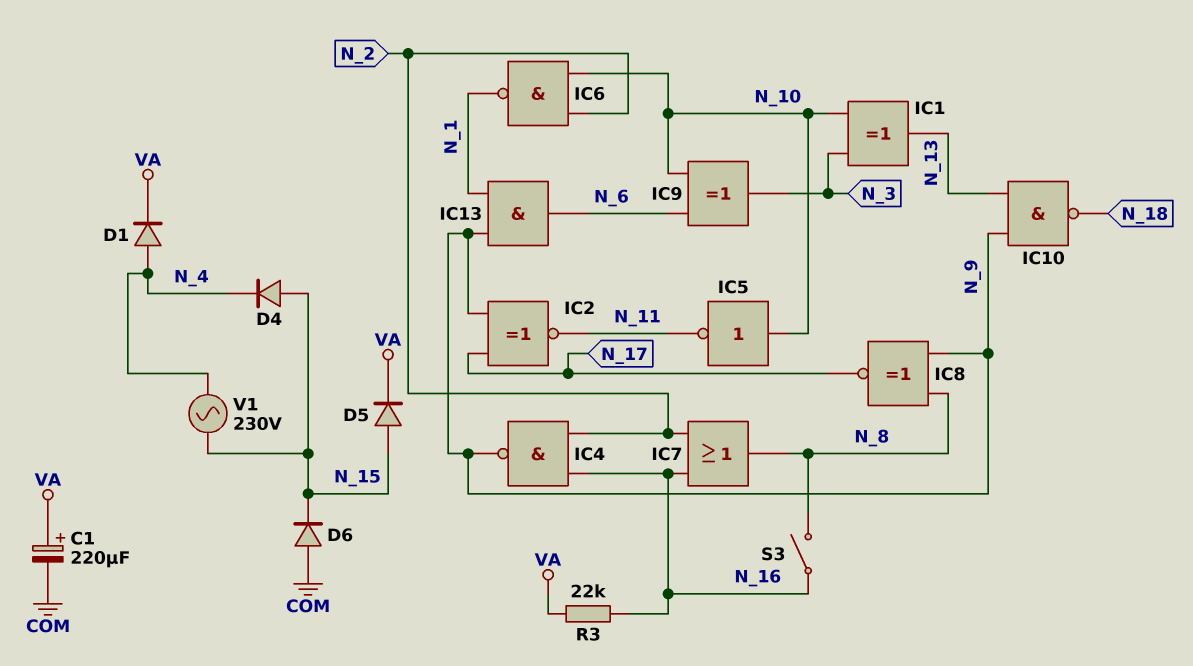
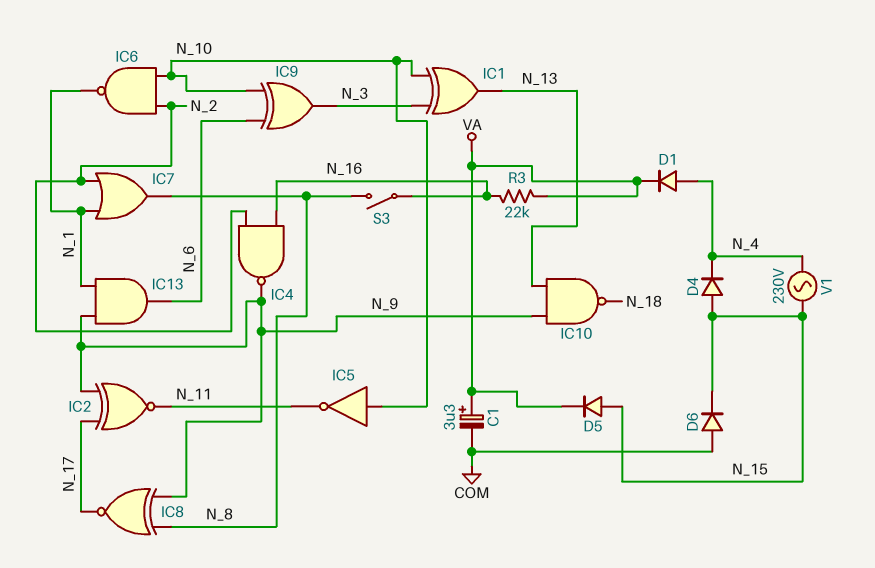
C1: 220uF (plus VA, minus COM) -> 3.3uF (plus VA, minus COM)
IC7: OR (in N_2, in N_16, out N_8) -> OR (in N_1, in N_2, out N_8)

